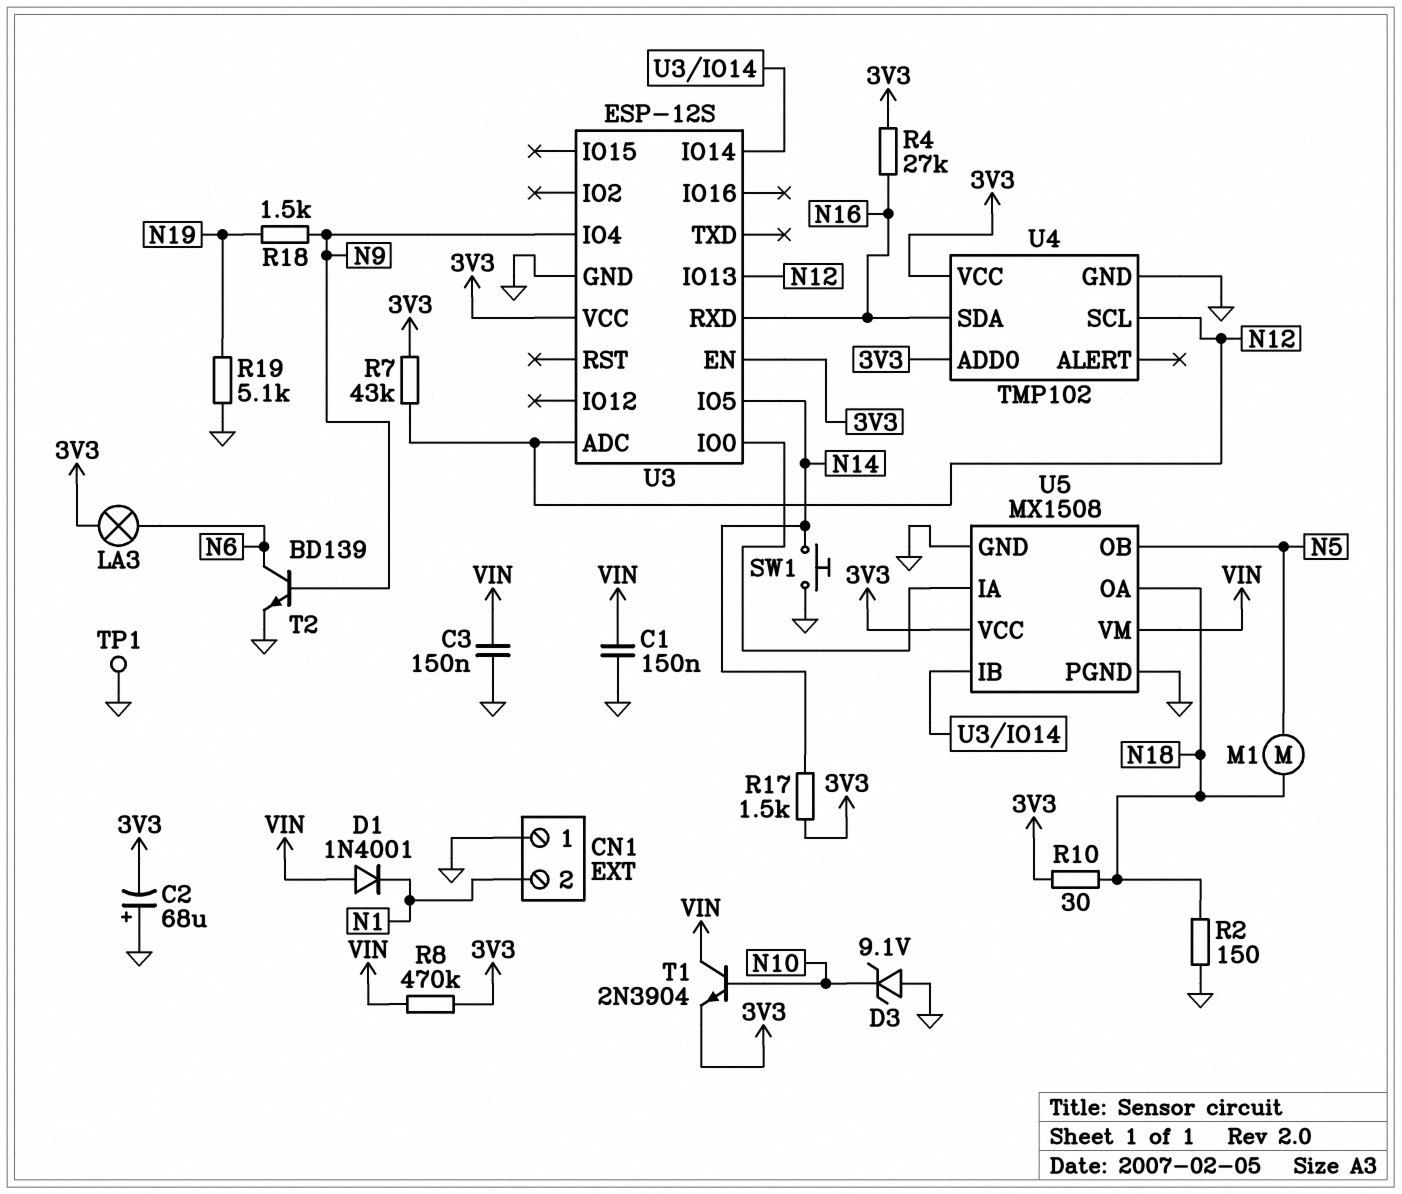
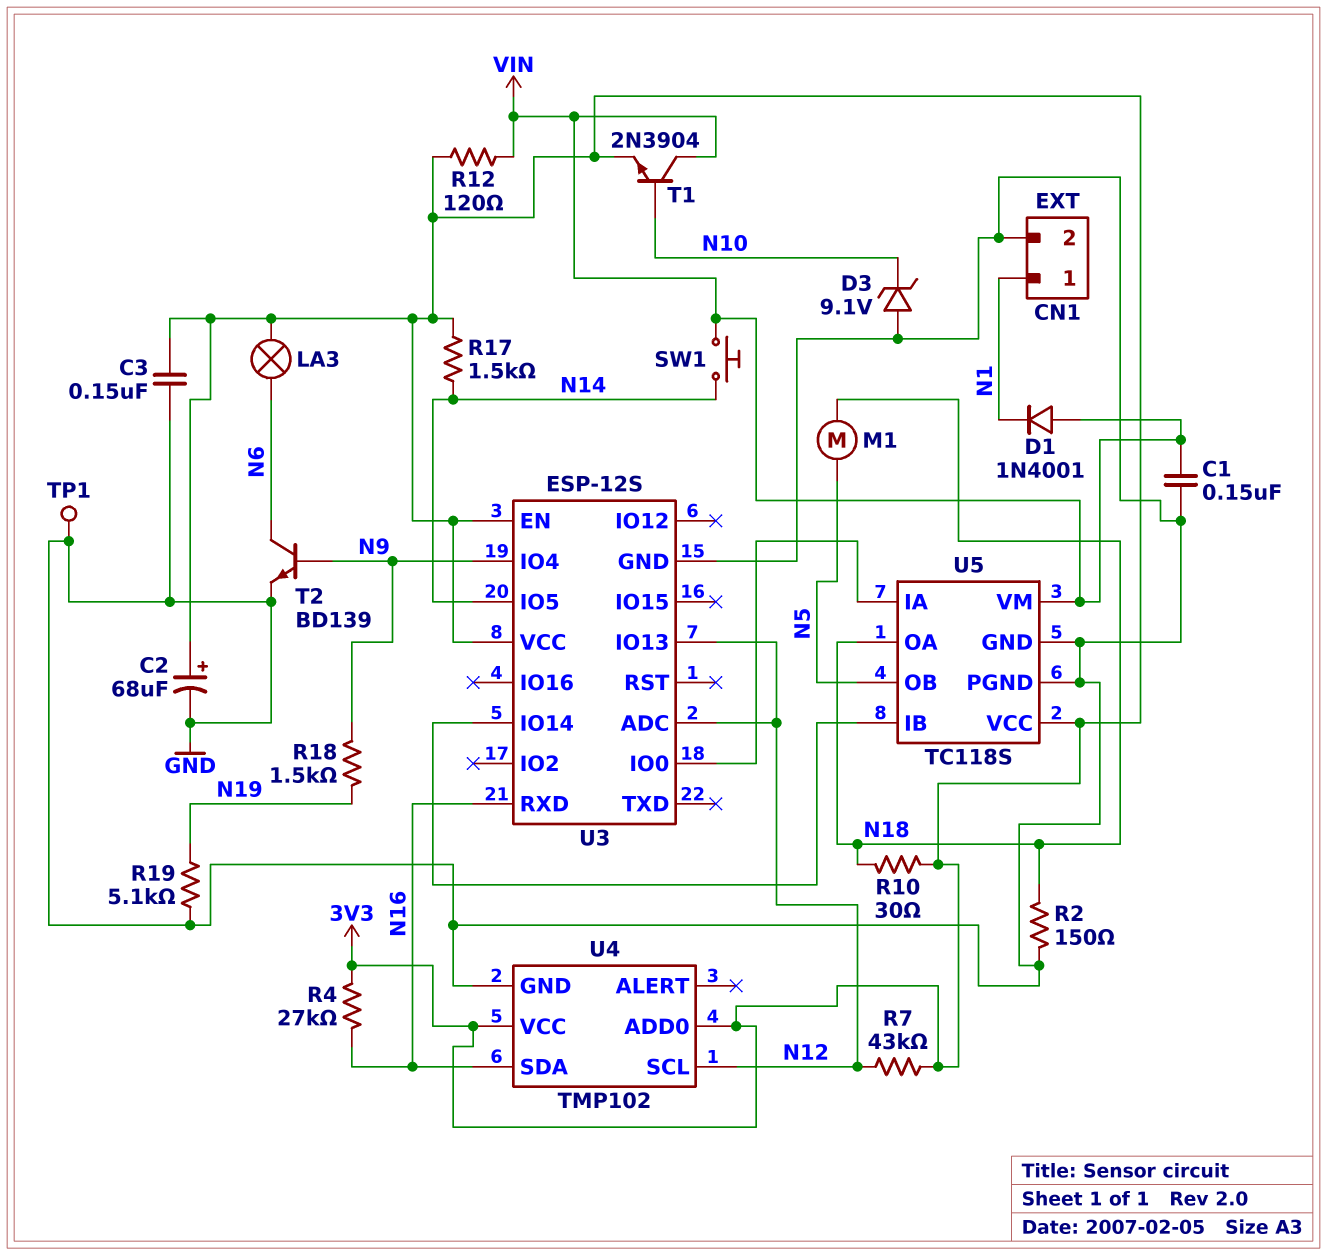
C2: 68uF (plus GND, minus 3V3) -> 68uF (plus 3V3, minus GND)
C3: 150nF (GND, VIN) -> 150nF (3V3, GND)
CN1 pin 1: GND -> N1
CN1 pin 2: N1 -> GND
R8: 470k (3V3, VIN) -> none
R12: none -> 120 (3V3, VIN)
SW1: button (GND, N14) -> button (N14, VIN)
U5: MX1508 -> TC118S

